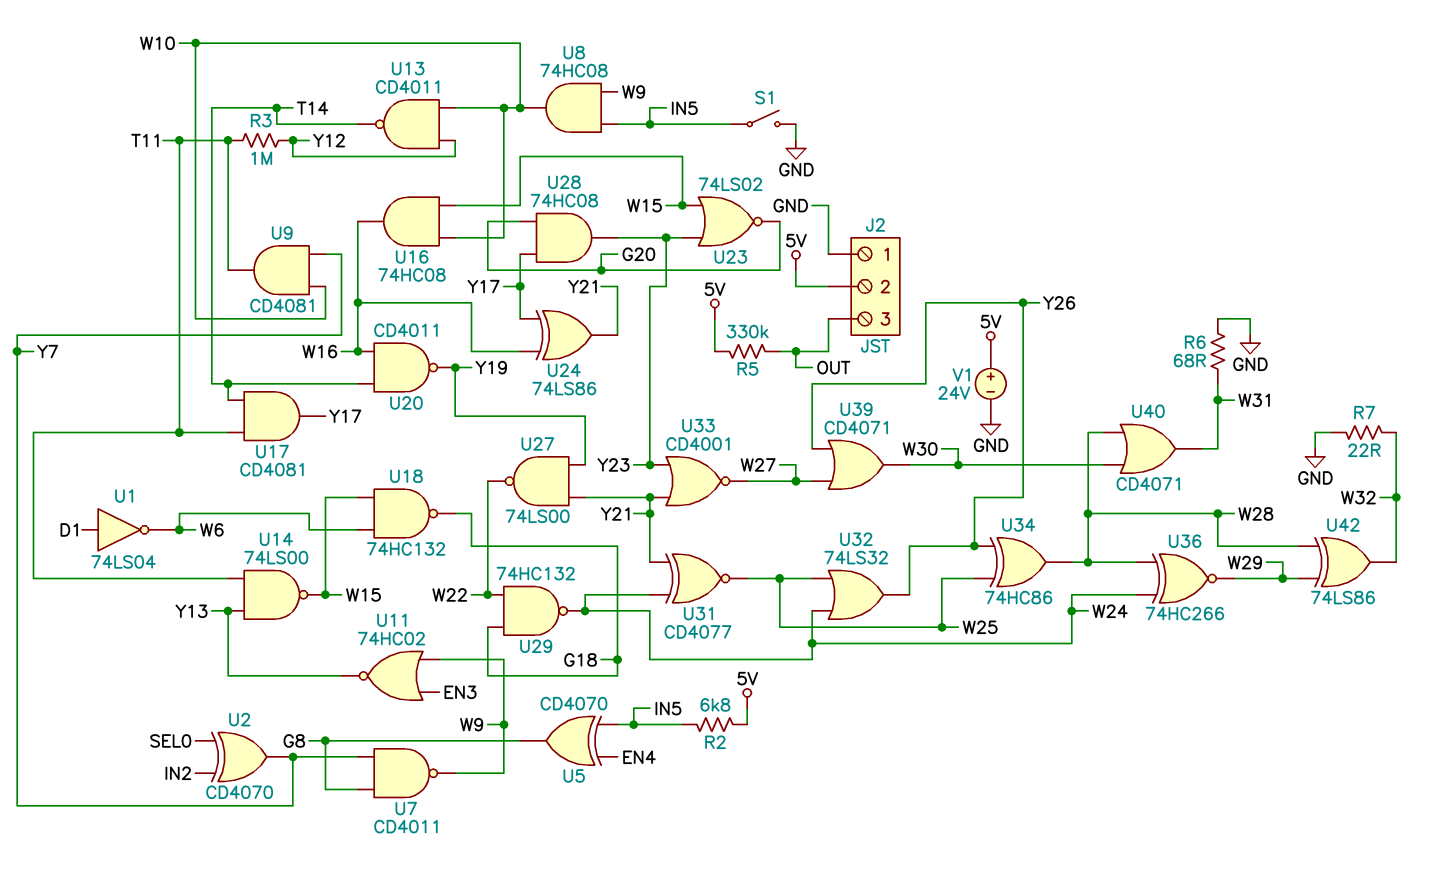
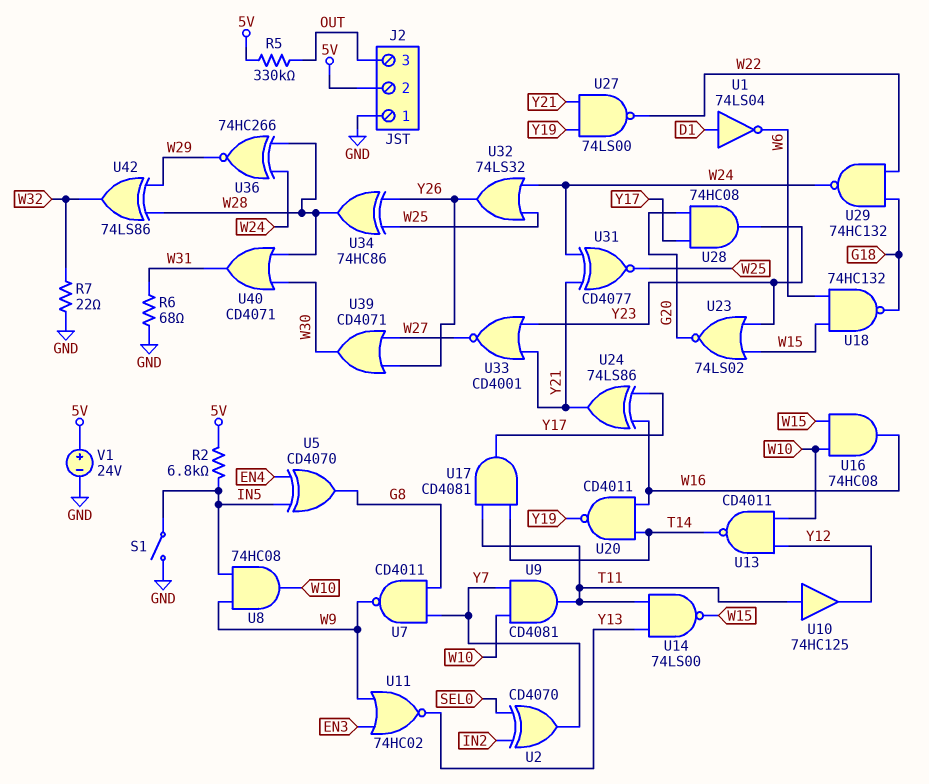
R3: 1M (T11, Y12) -> none
U10: none -> buffer 74HC125 (in T11, out Y12)

